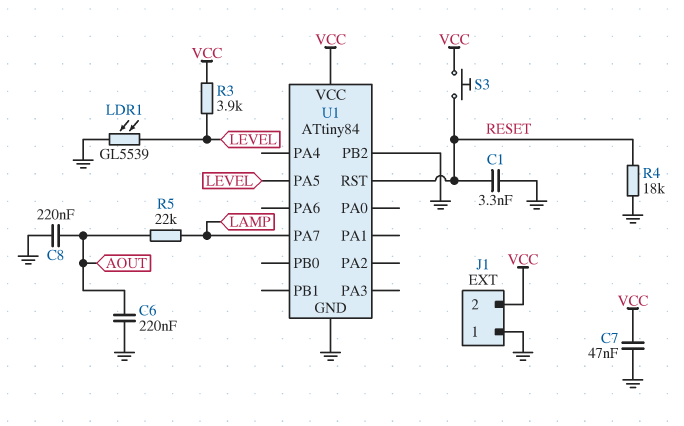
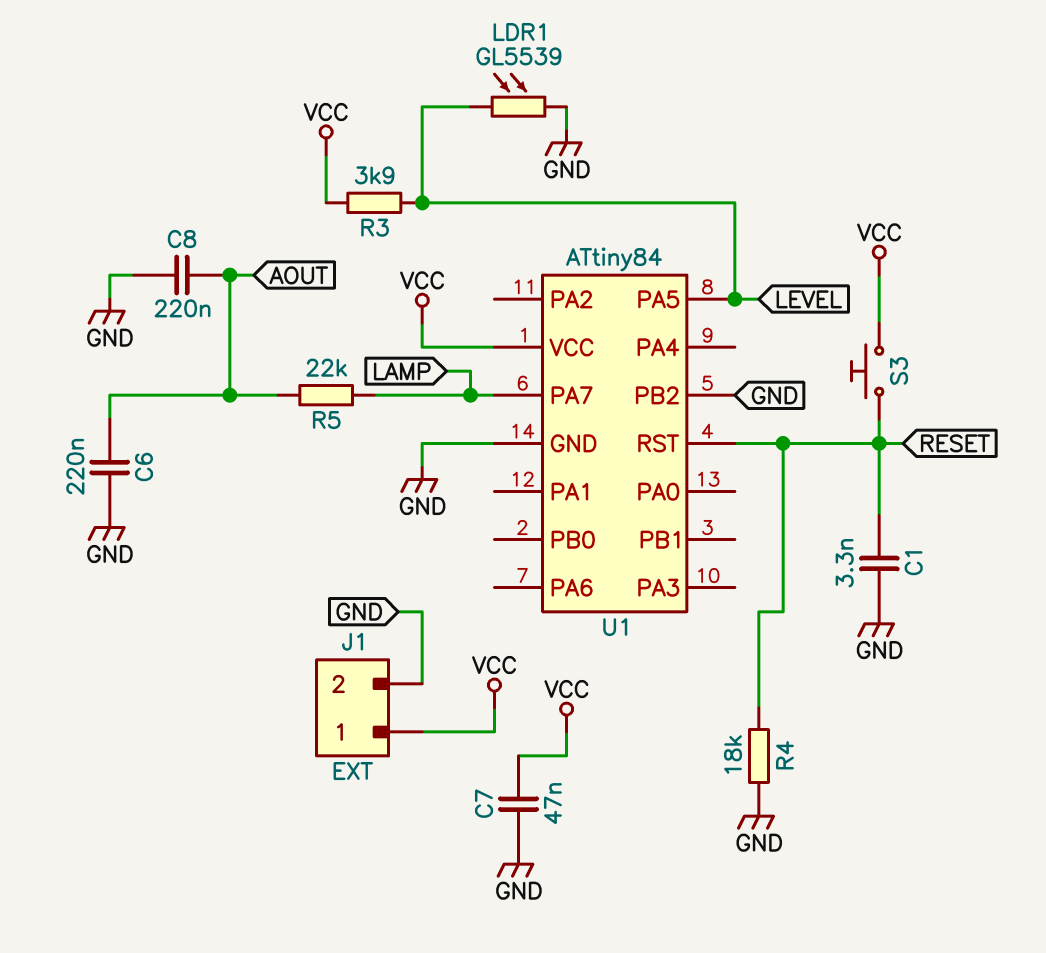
J1 pin 1: GND -> VCC
J1 pin 2: VCC -> GND

